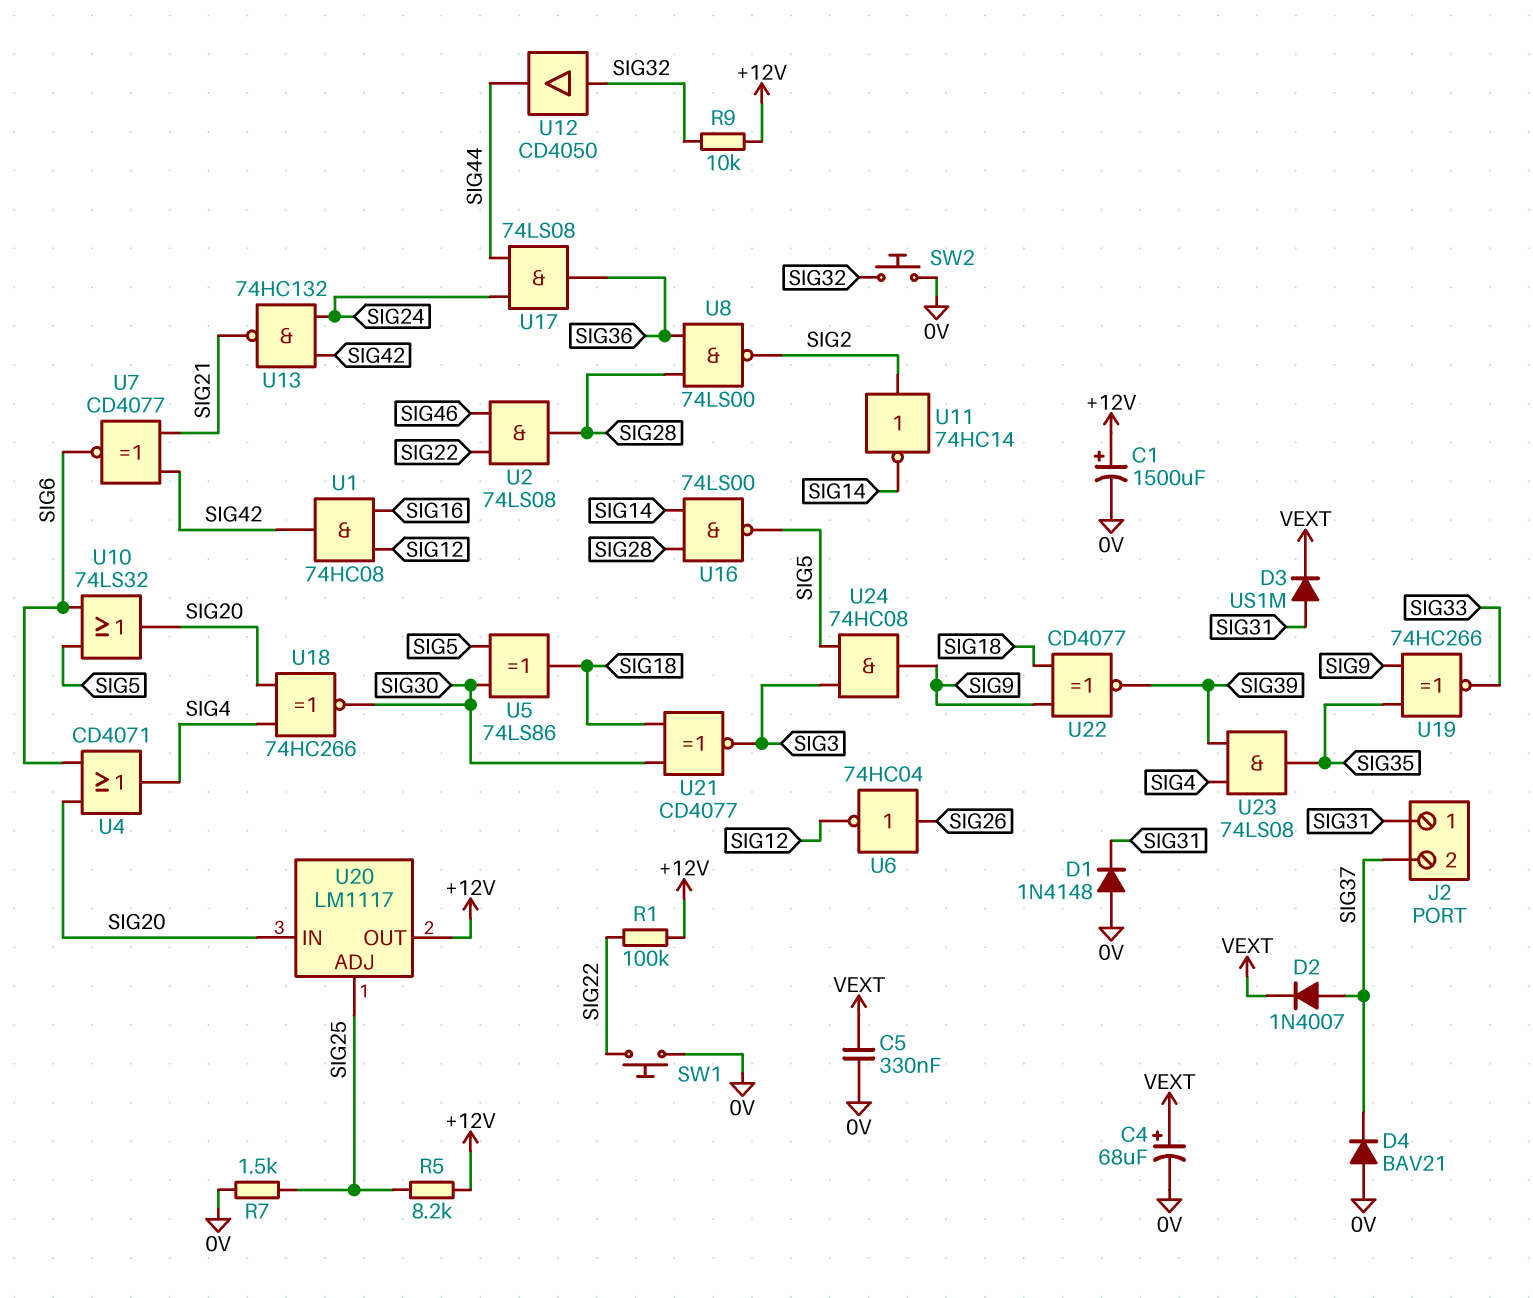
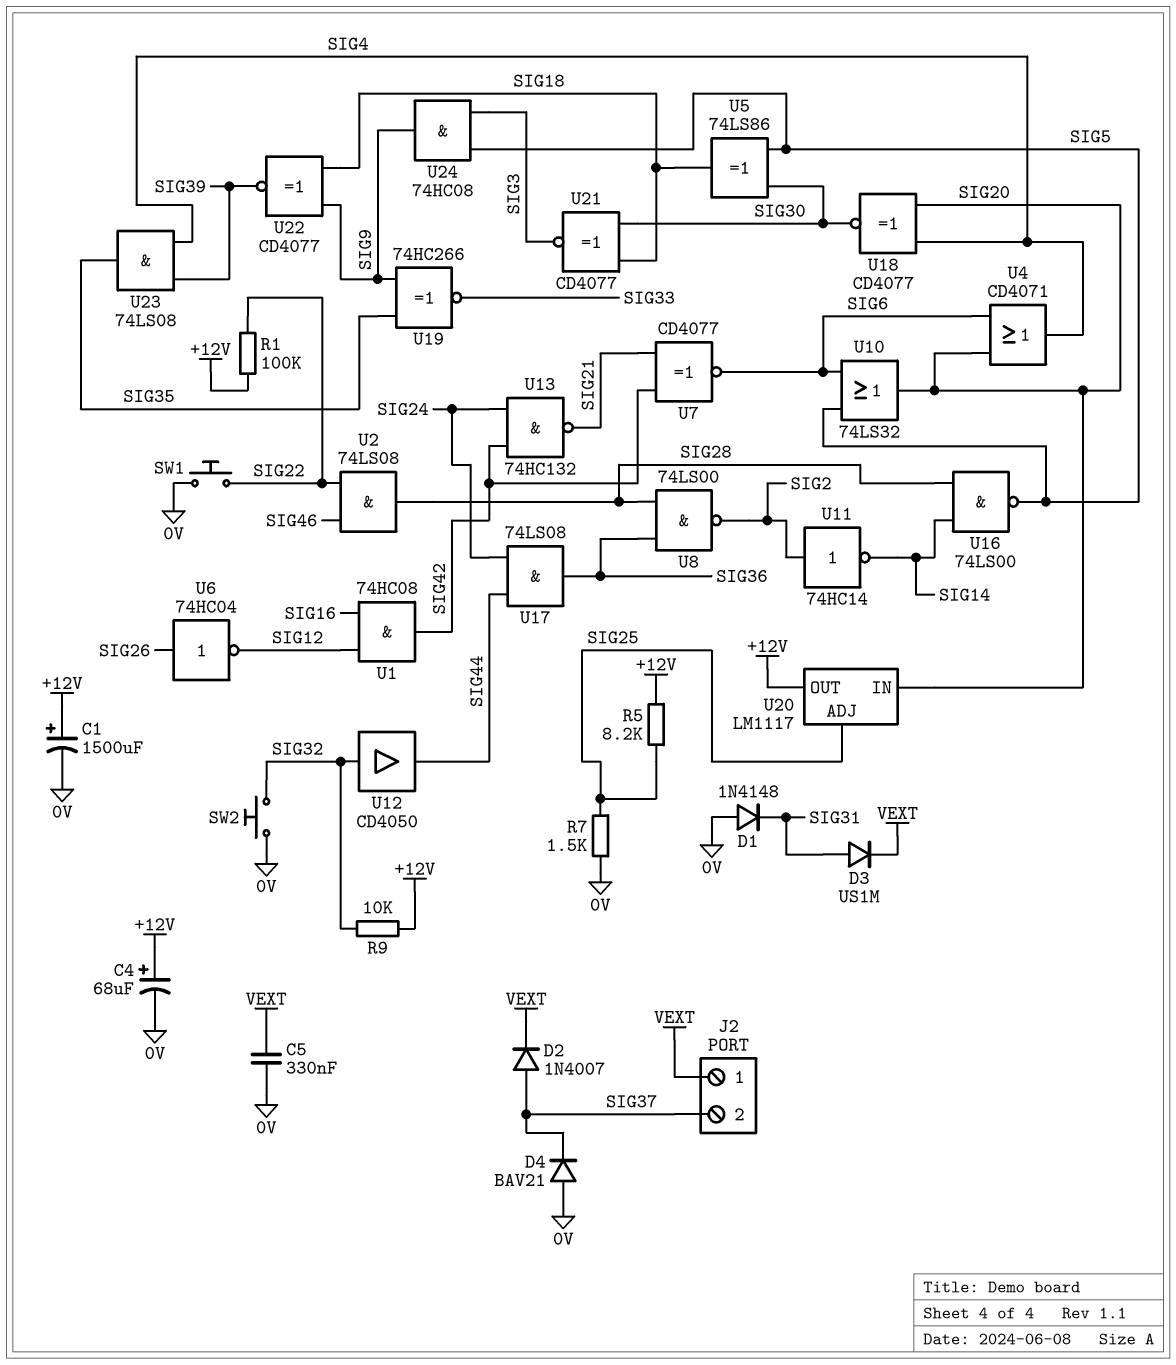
C4: 68uF (plus VEXT, minus 0V) -> 68uF (plus +12V, minus 0V)
J2 pin 1: SIG31 -> VEXT
U18: XNOR 74HC266 (in SIG4, in SIG20, out SIG30) -> XNOR CD4077 (in SIG4, in SIG20, out SIG30)

